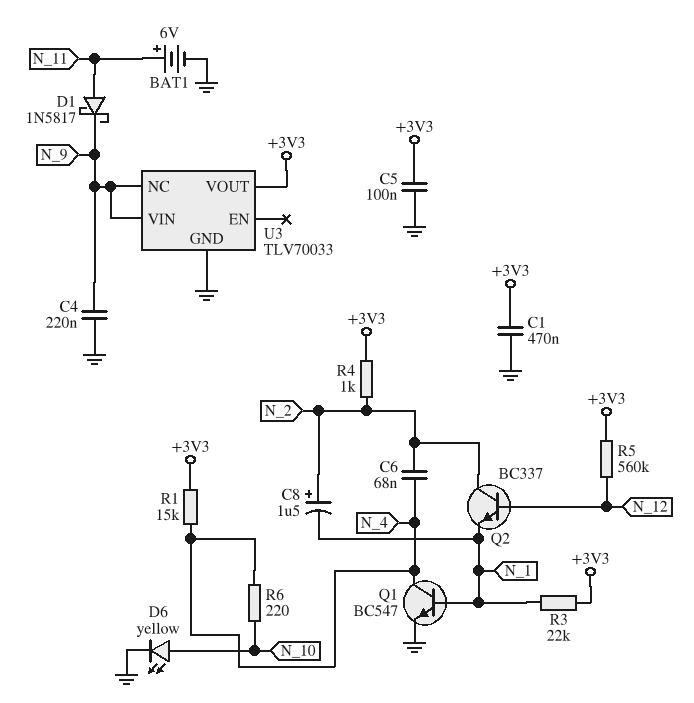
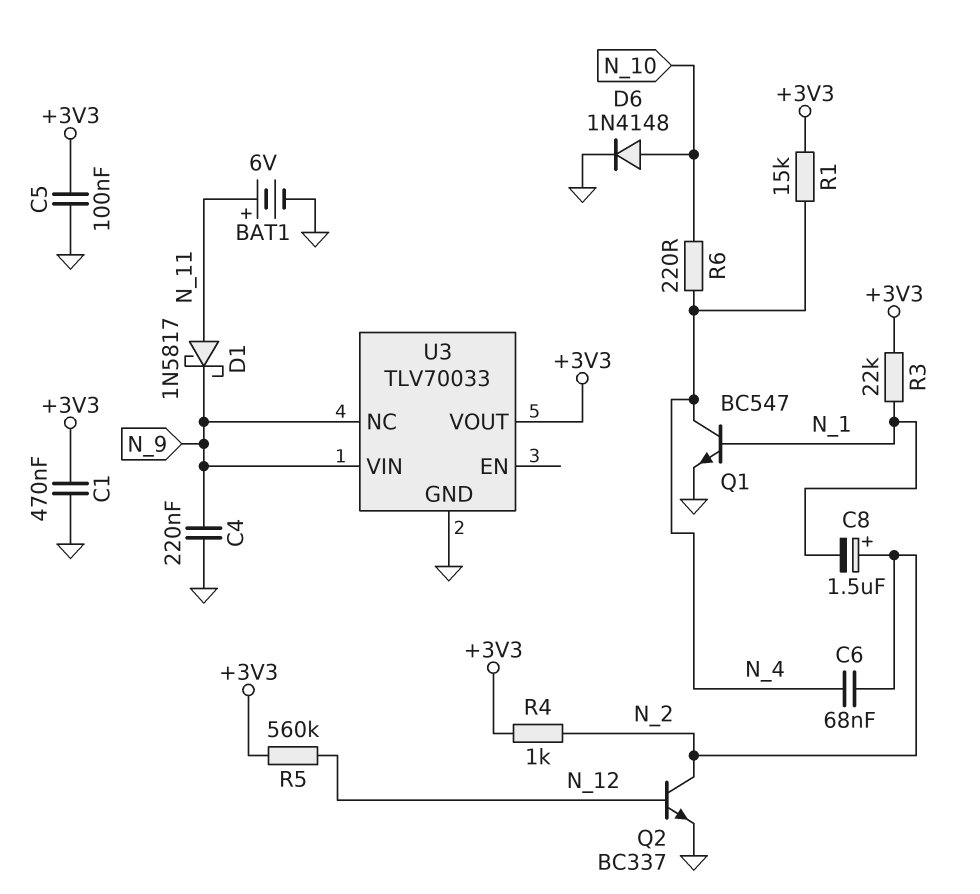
D6: LED yellow (A N_10, K GND) -> diode 1N4148 (A N_10, K GND)
Q2: NPN BC337 (B N_12, C N_2, E N_1) -> NPN BC337 (B N_12, C N_2, E GND)

